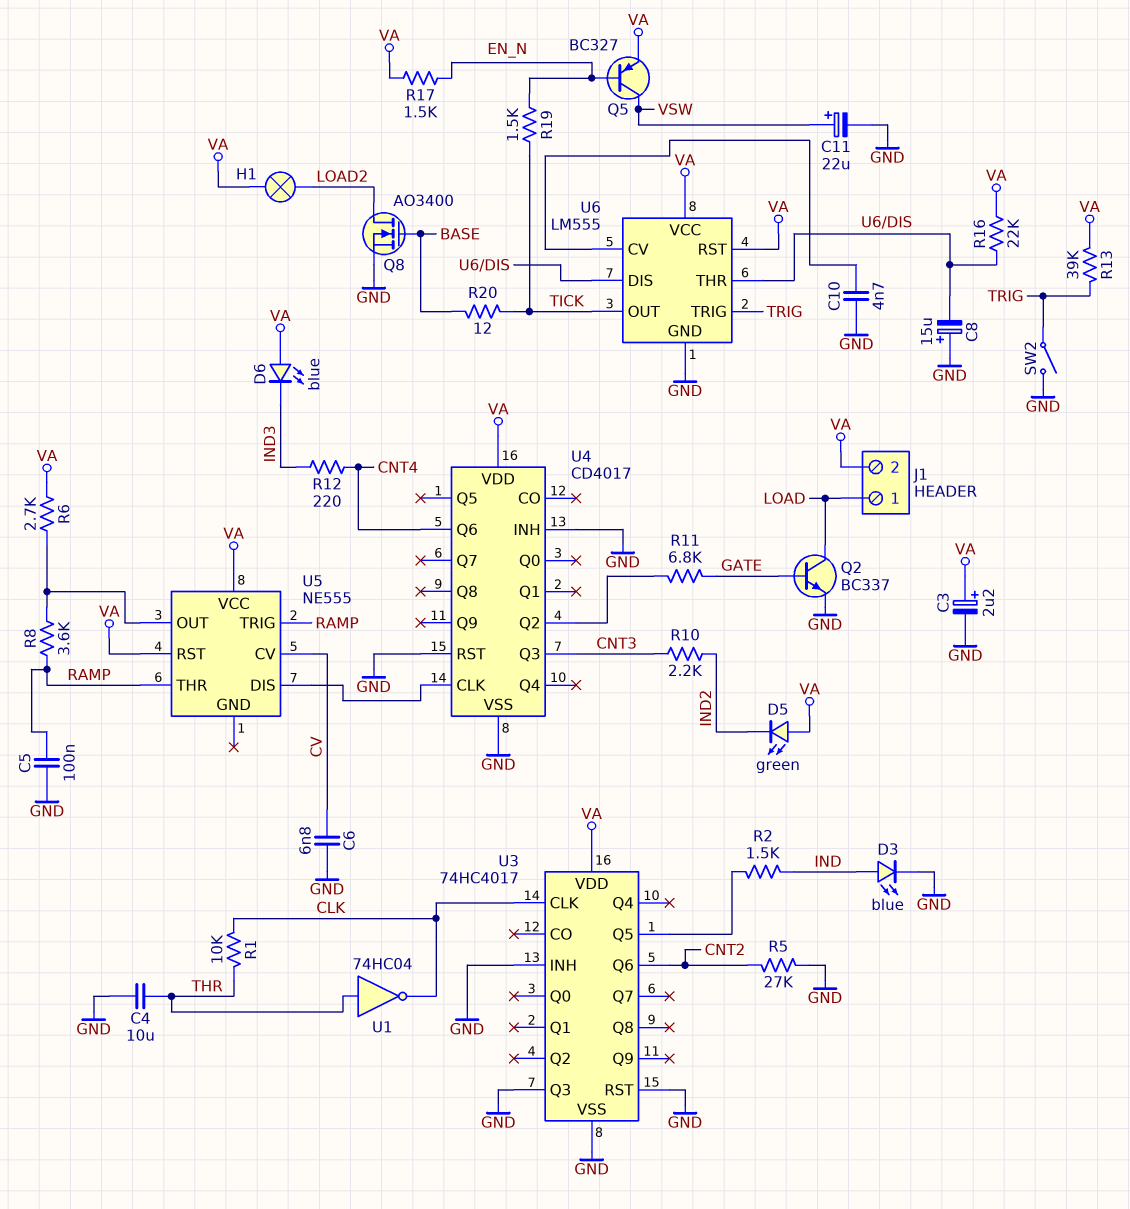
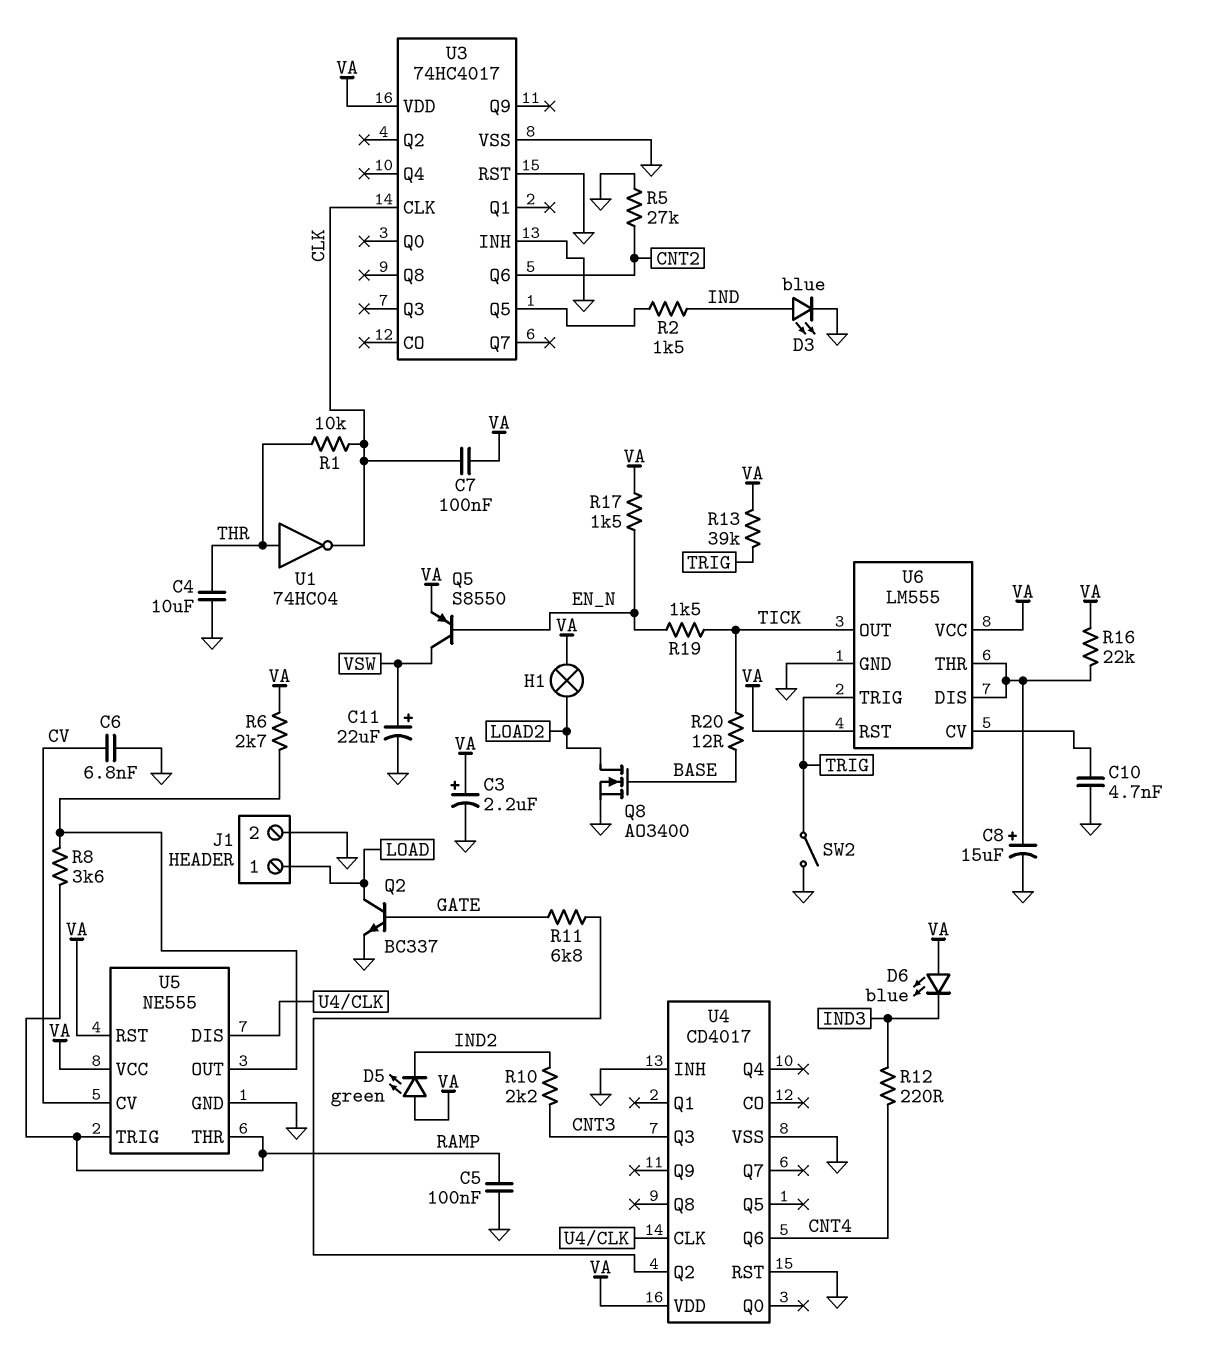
C7: none -> 100nF (CLK, VA)
C8: 15uF (plus GND, minus U6/DIS) -> 15uF (plus U6/DIS, minus GND)
J1 pin 2: VA -> GND
Q5: PNP BC327 (B EN_N, C VSW, E VA) -> PNP S8550 (B EN_N, C VSW, E VA)
U3 pin Q3: GND -> none
U5 pin GND: none -> GND

